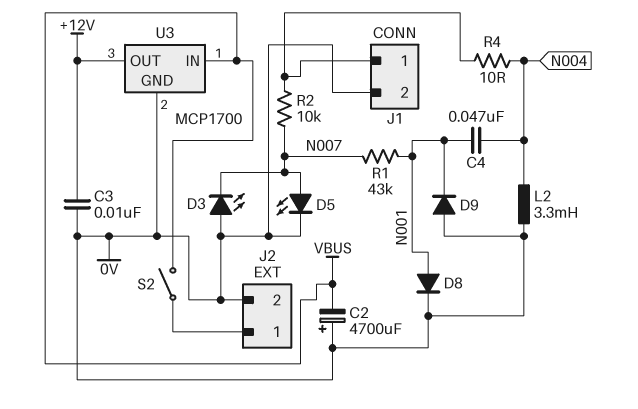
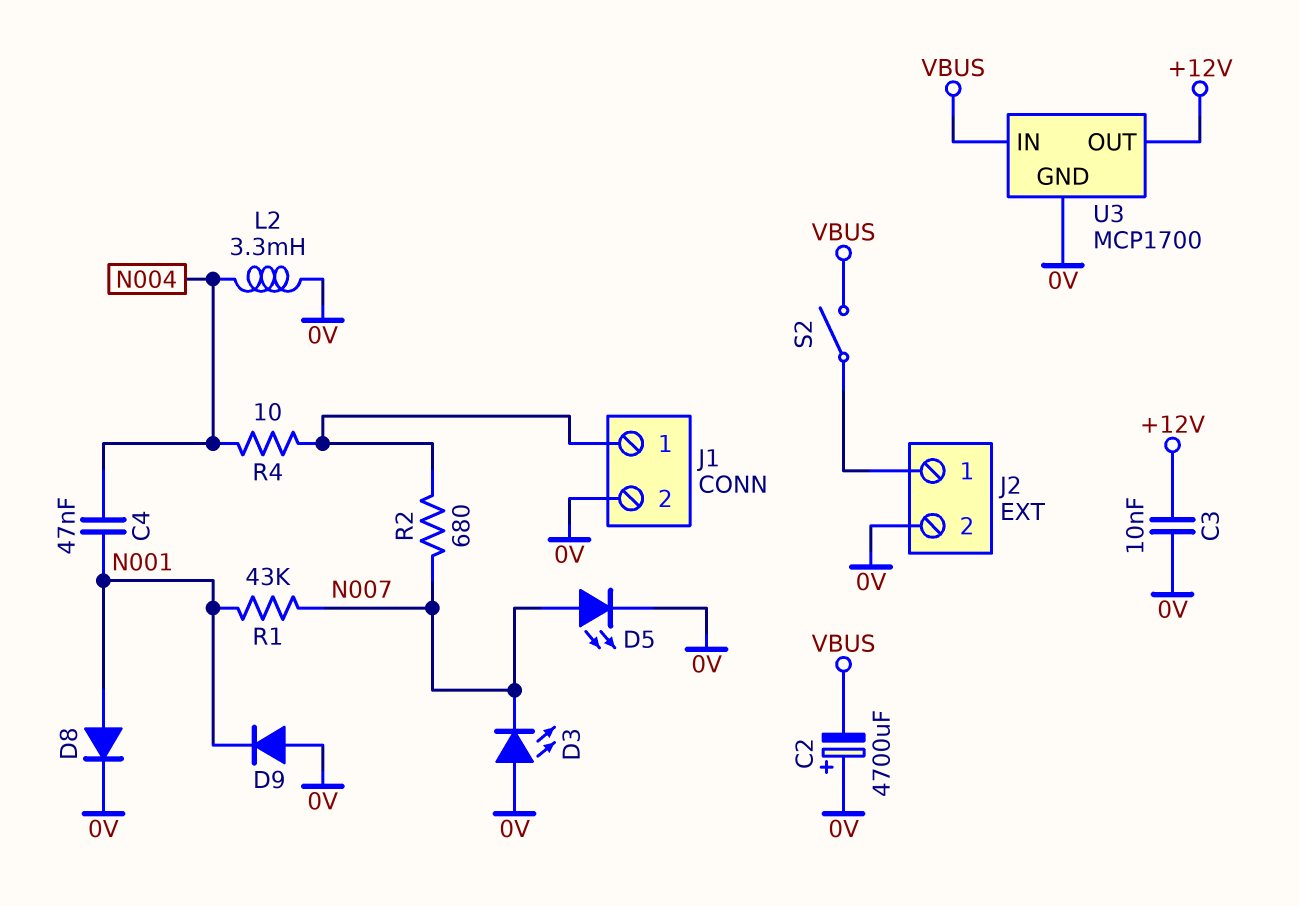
R2: 10k (J1/1, N007) -> 680 (J1/1, N007)

